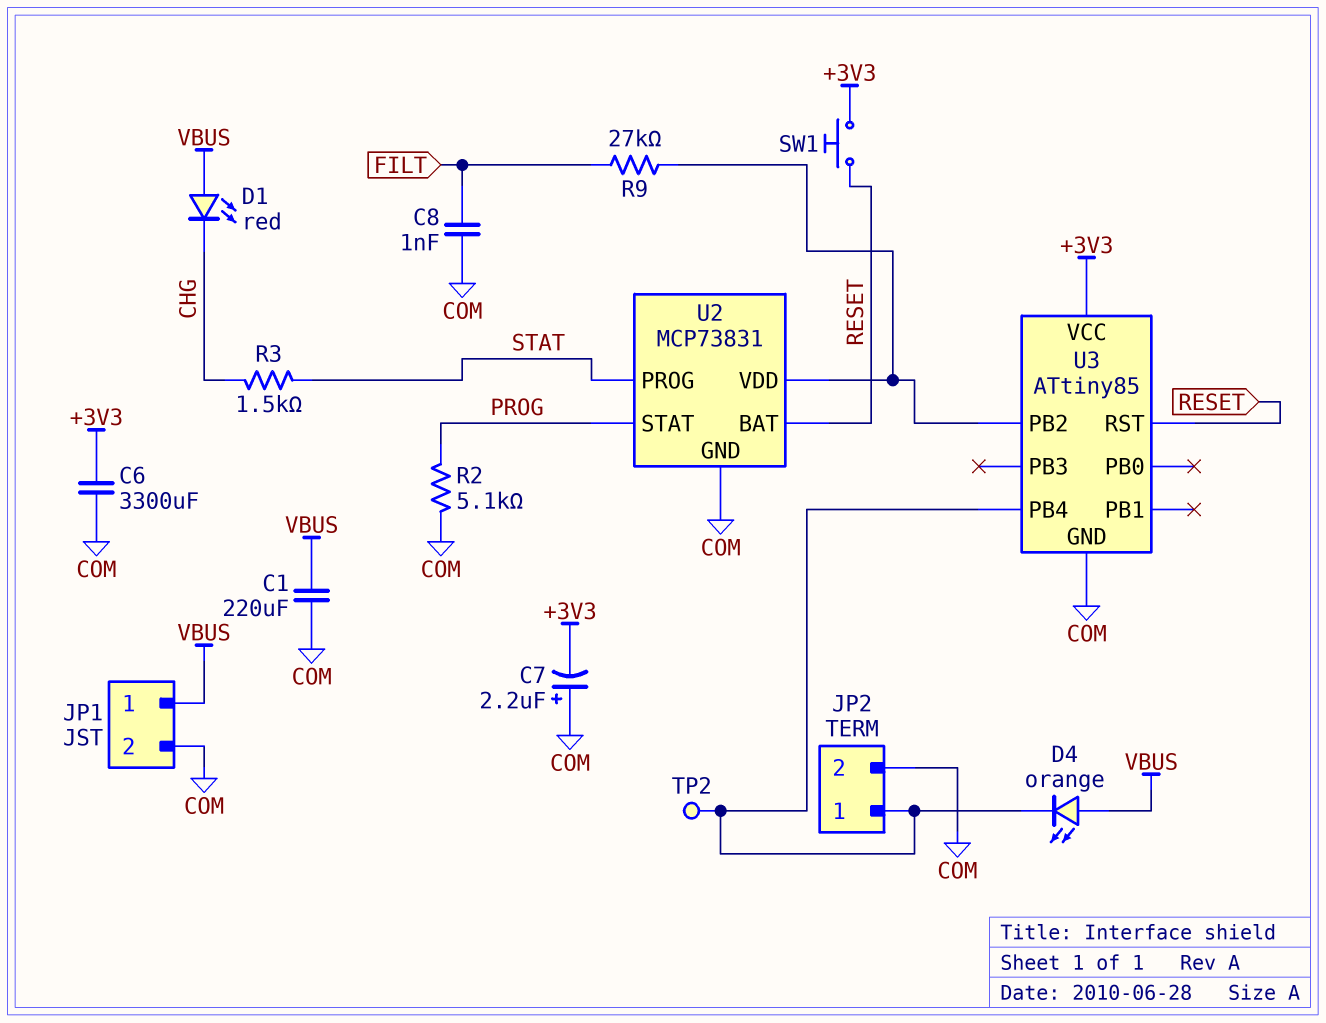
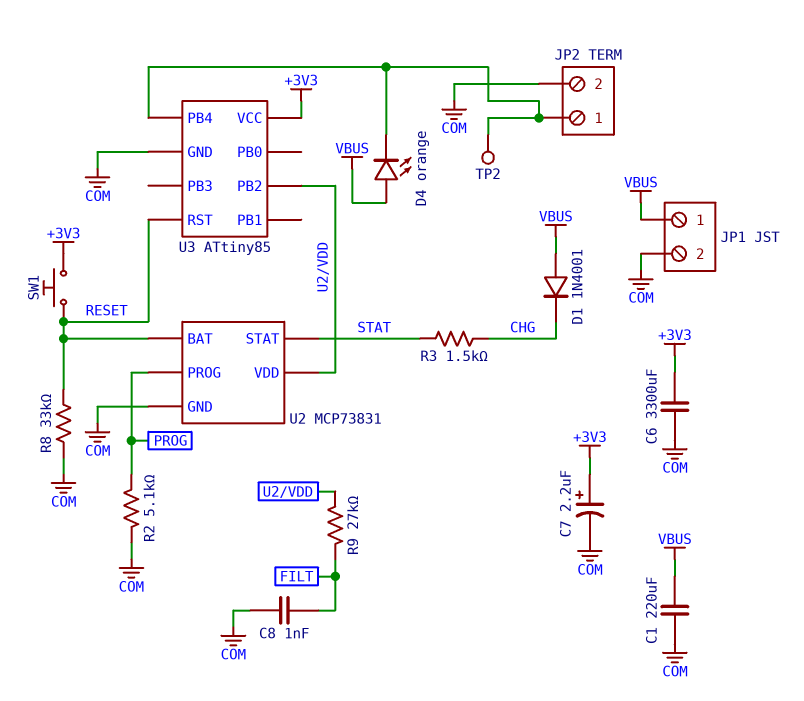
C7: 2.2uF (plus COM, minus +3V3) -> 2.2uF (plus +3V3, minus COM)
D1: LED red (A VBUS, K CHG) -> diode 1N4001 (A VBUS, K CHG)
R8: none -> 33k (COM, RESET)
U2 pin PROG: STAT -> PROG
U2 pin STAT: PROG -> STAT

